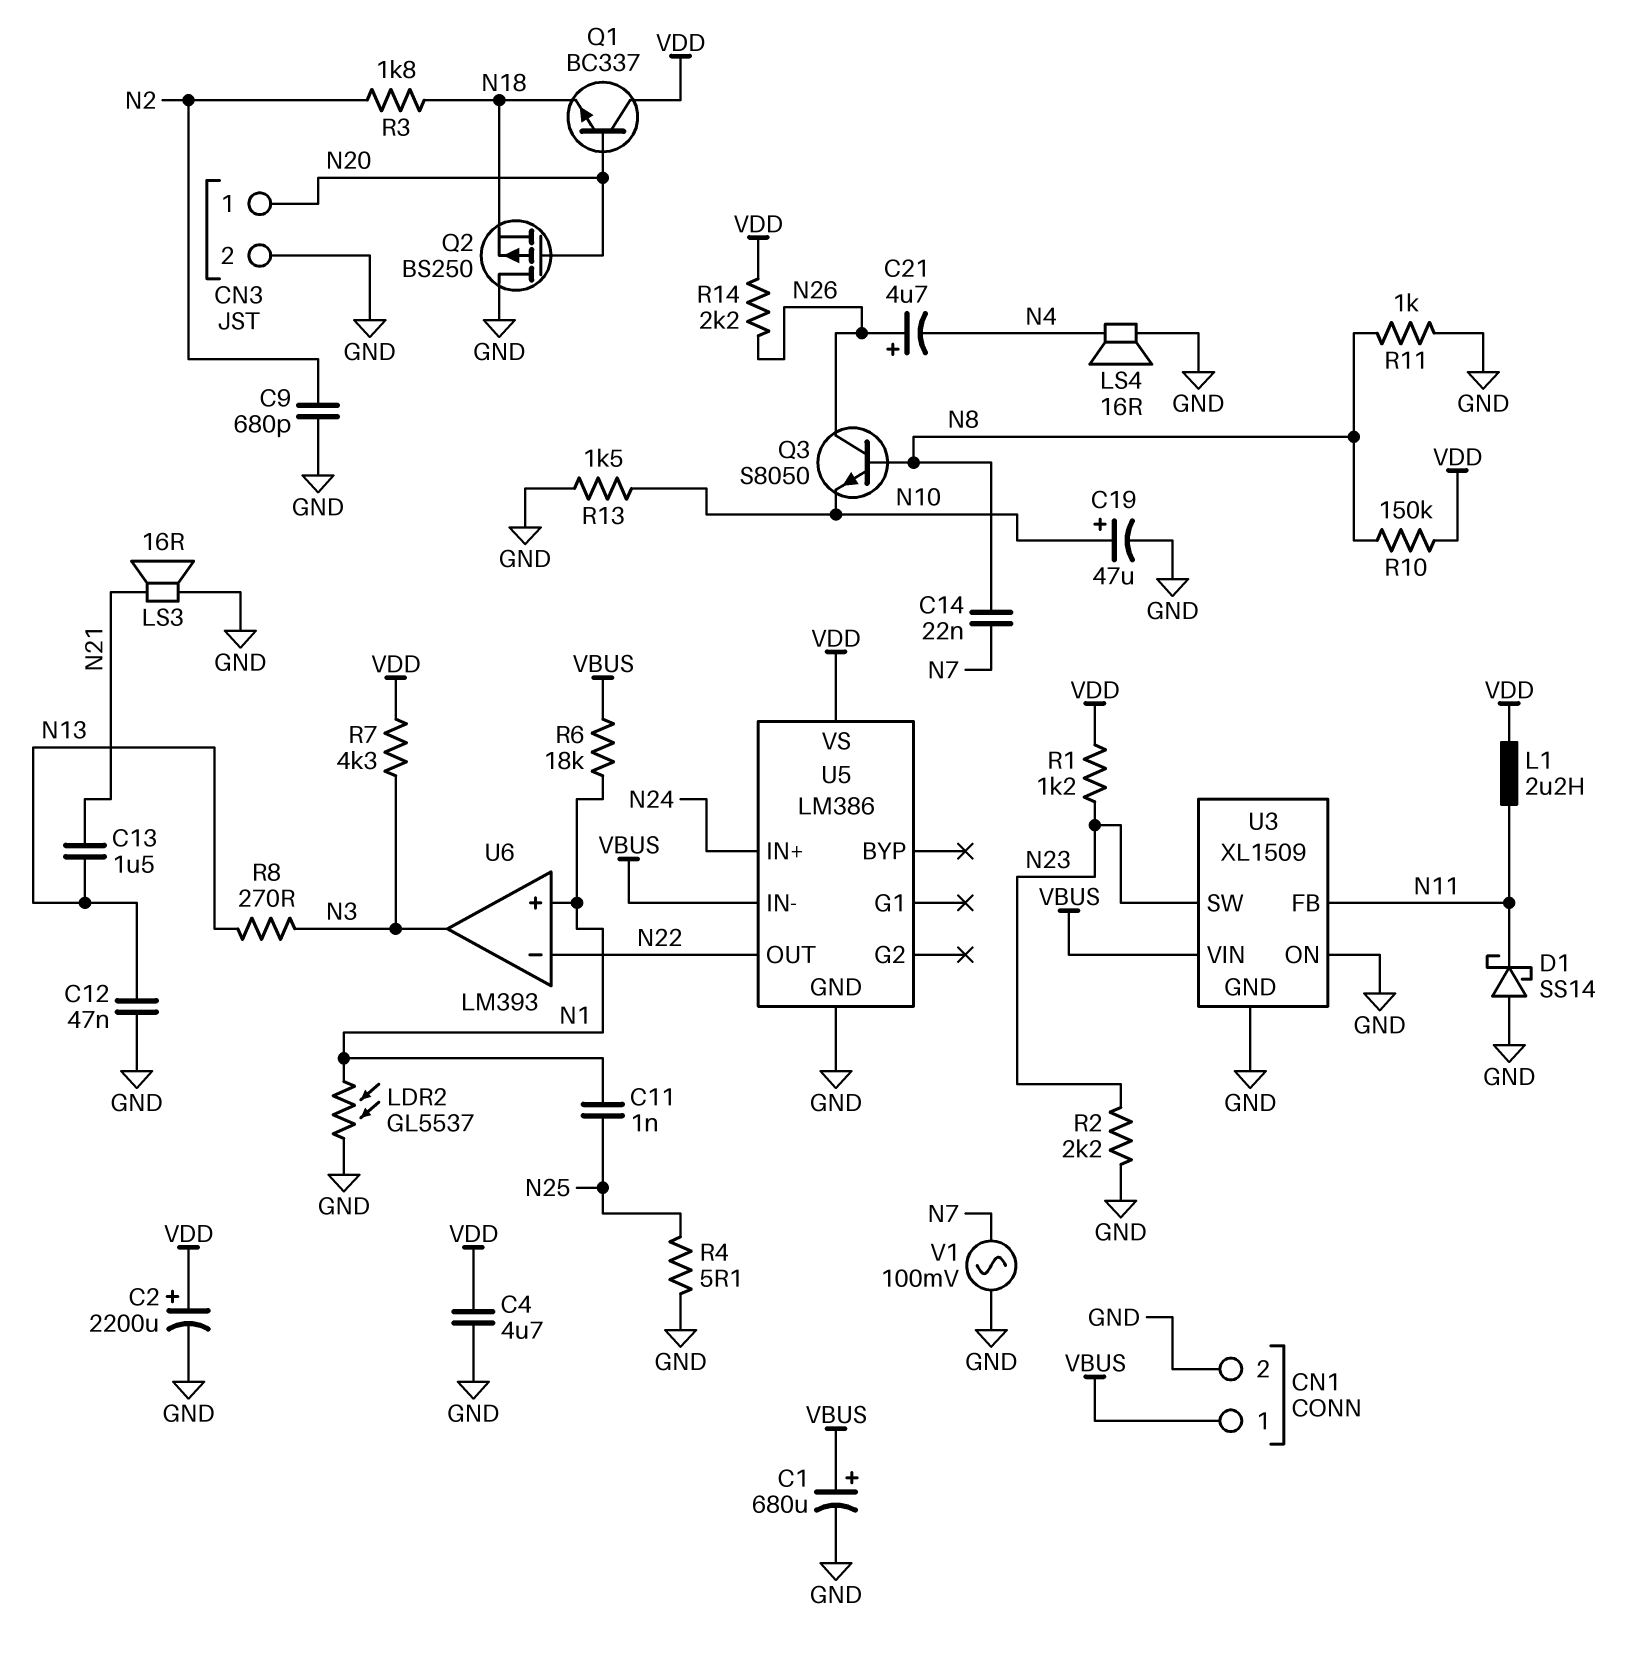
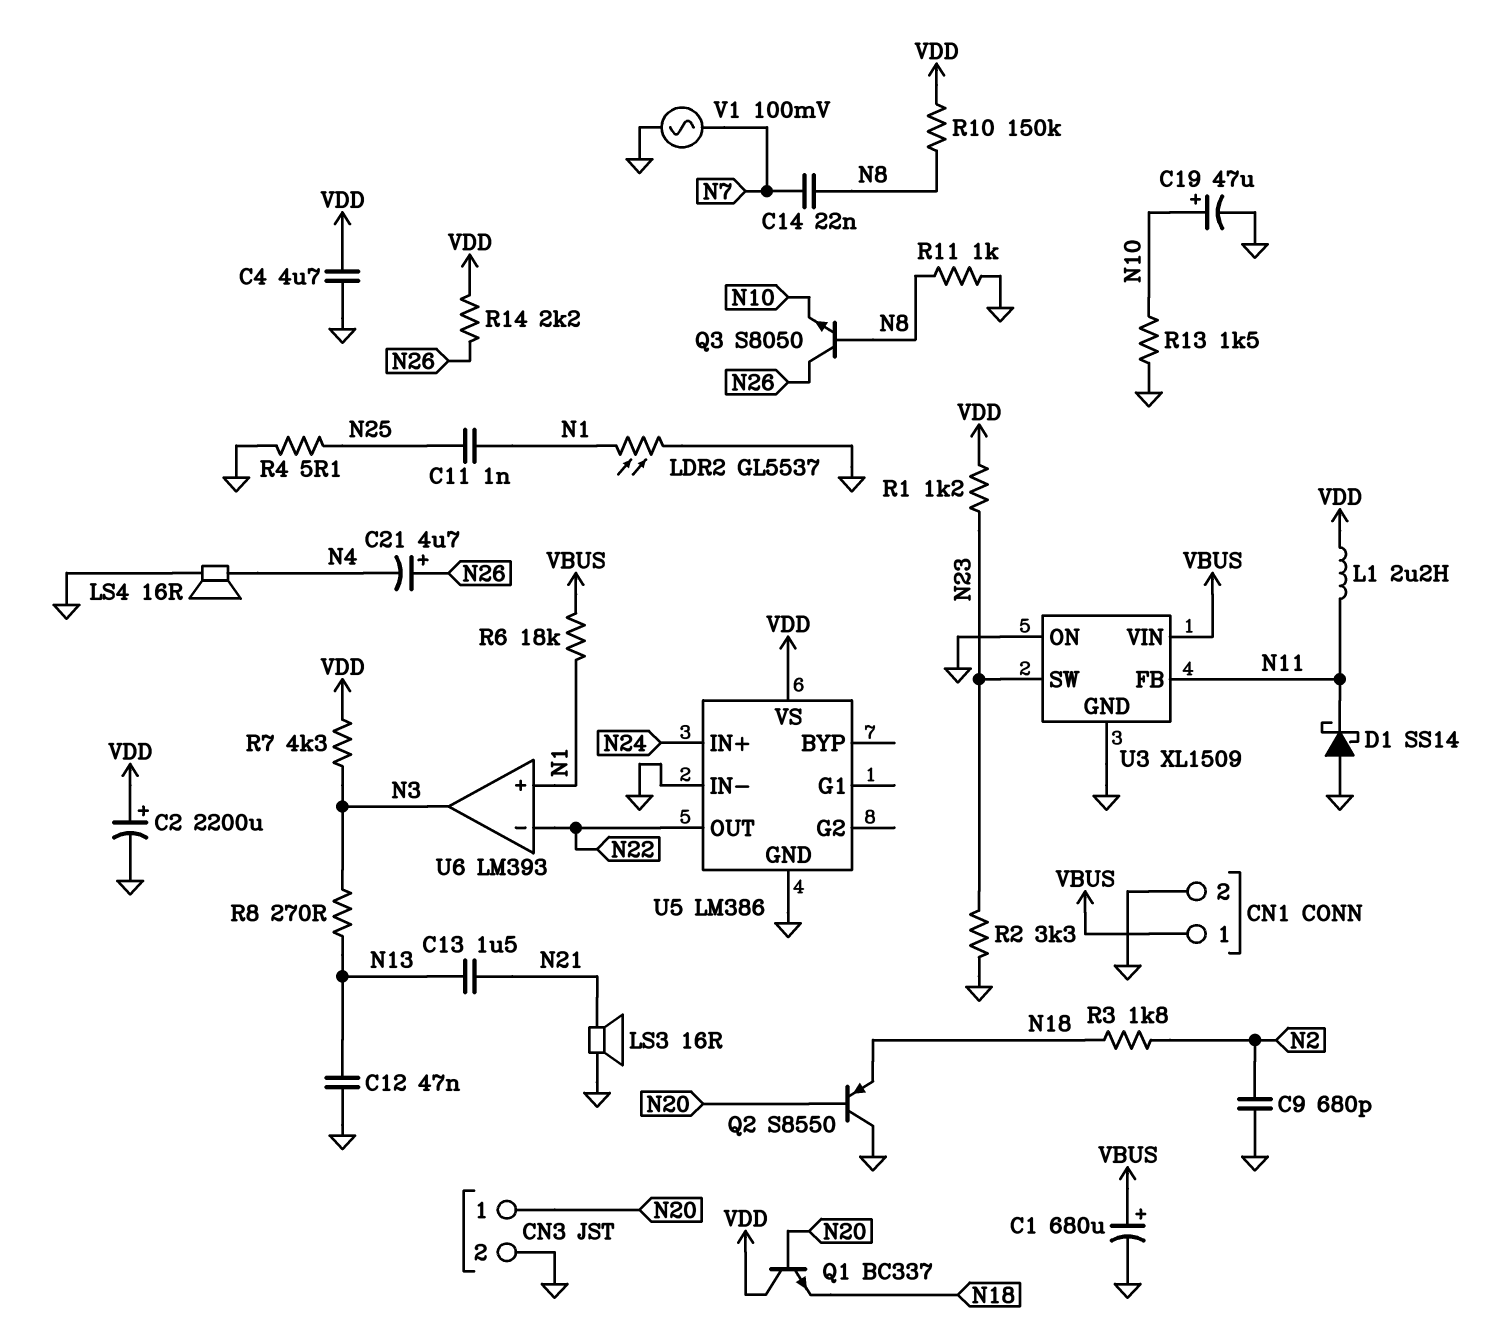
Q2: PMOS BS250 (G N20, D GND, S N18) -> PNP S8550 (B N20, C GND, E N18)
R2: 2.2k (GND, N23) -> 3.3k (GND, N23)
U5 pin IN-: VBUS -> GND

